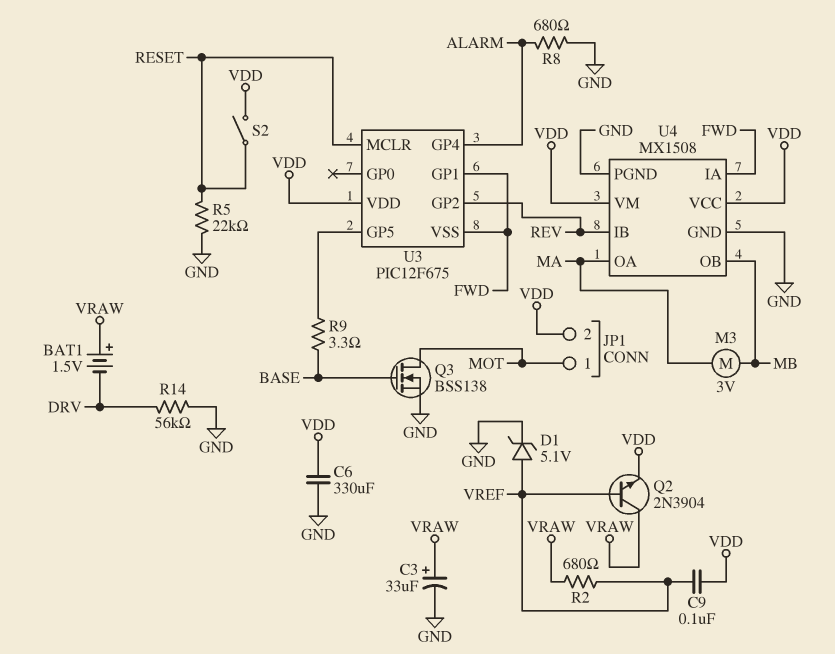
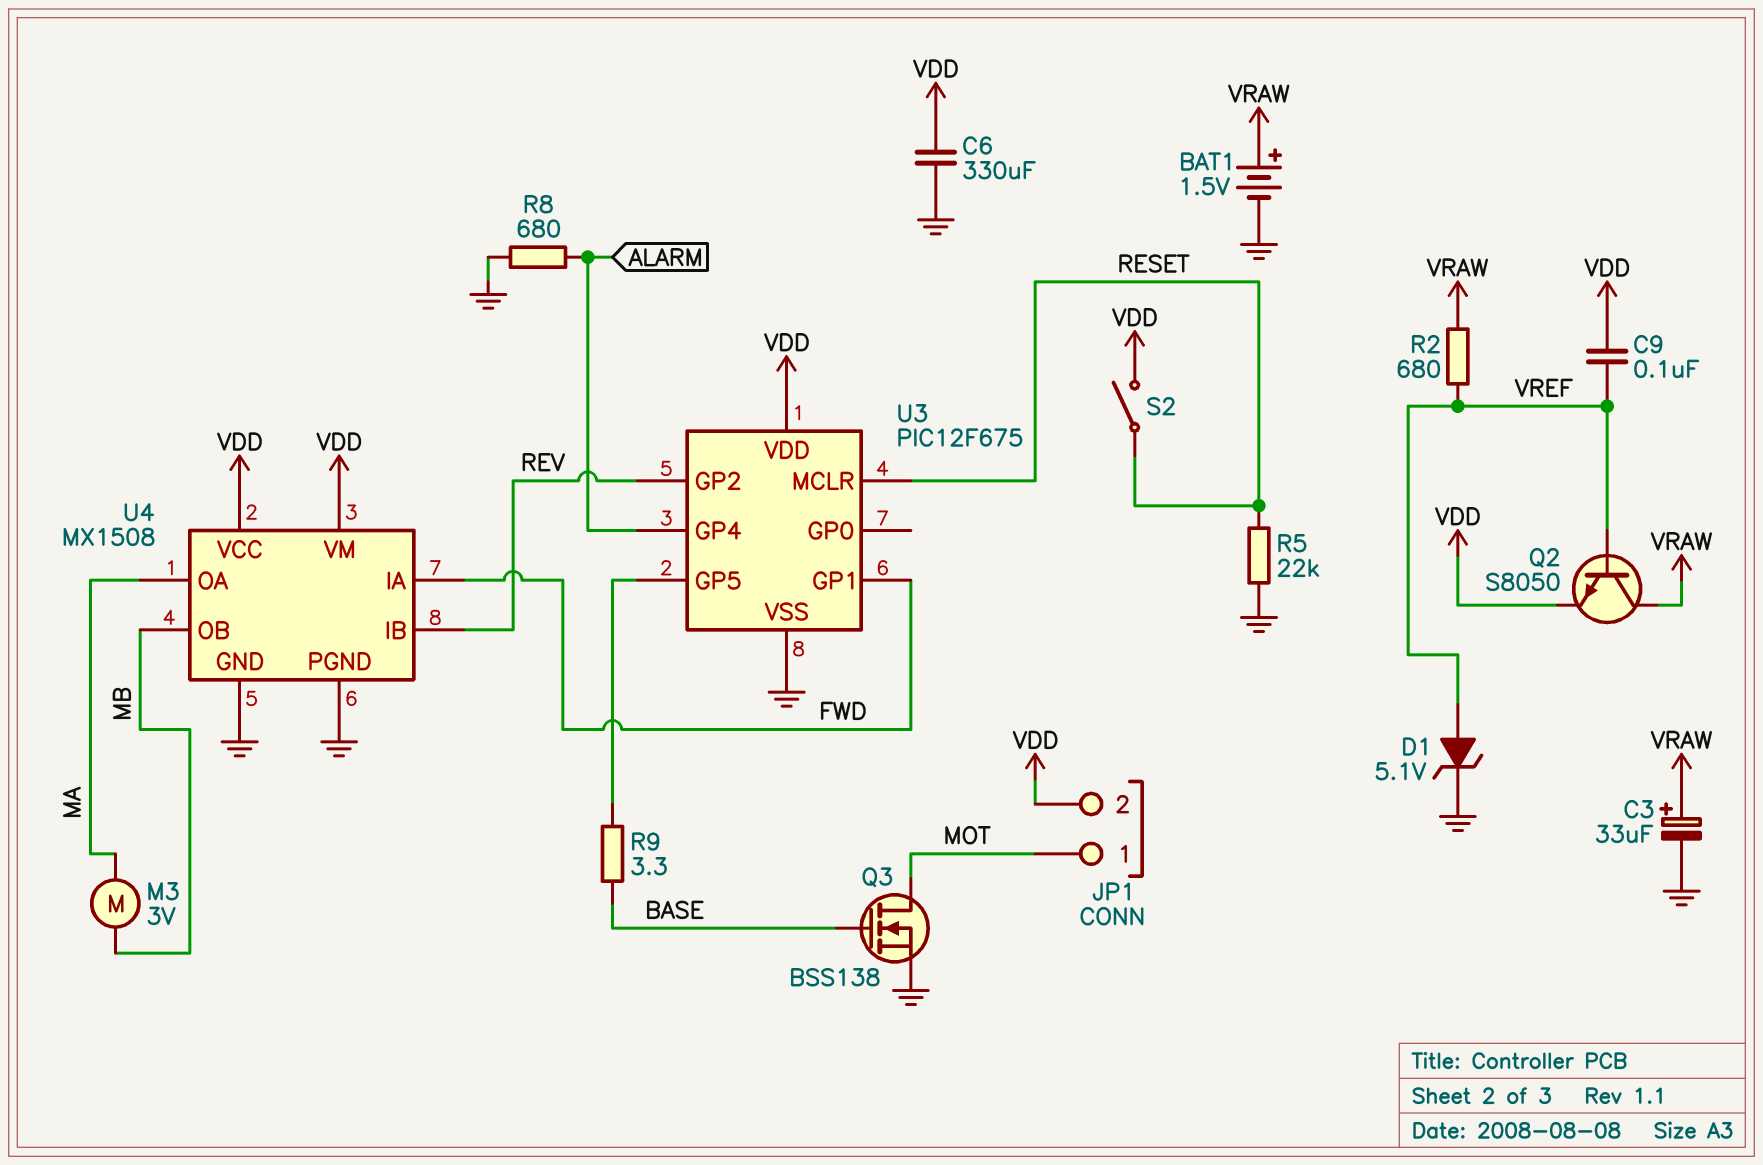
BAT1: 1.5V (plus VRAW, minus DRV) -> 1.5V (plus VRAW, minus GND)
Q2: NPN 2N3904 (B VREF, C VRAW, E VDD) -> NPN S8050 (B VREF, C VRAW, E VDD)
R14: 56k (DRV, GND) -> none
U3 pin VSS: FWD -> GND

